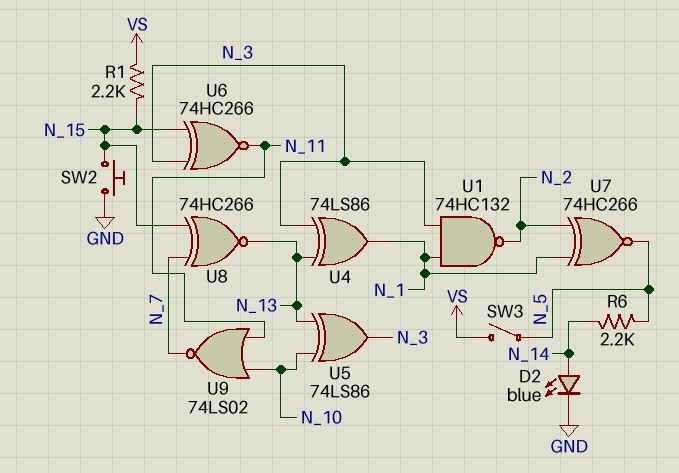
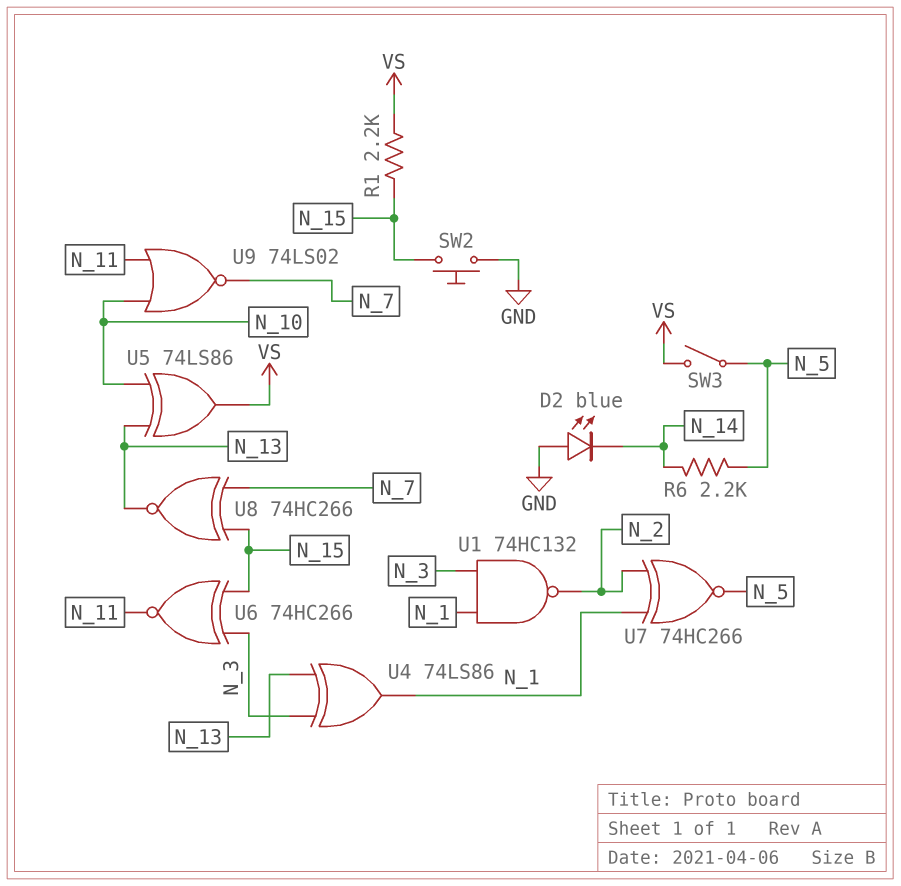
D2: LED blue (A N_14, K GND) -> LED blue (A GND, K N_14)
U5: XOR 74LS86 (in N_10, in N_13, out N_3) -> XOR 74LS86 (in N_10, in N_13, out VS)

